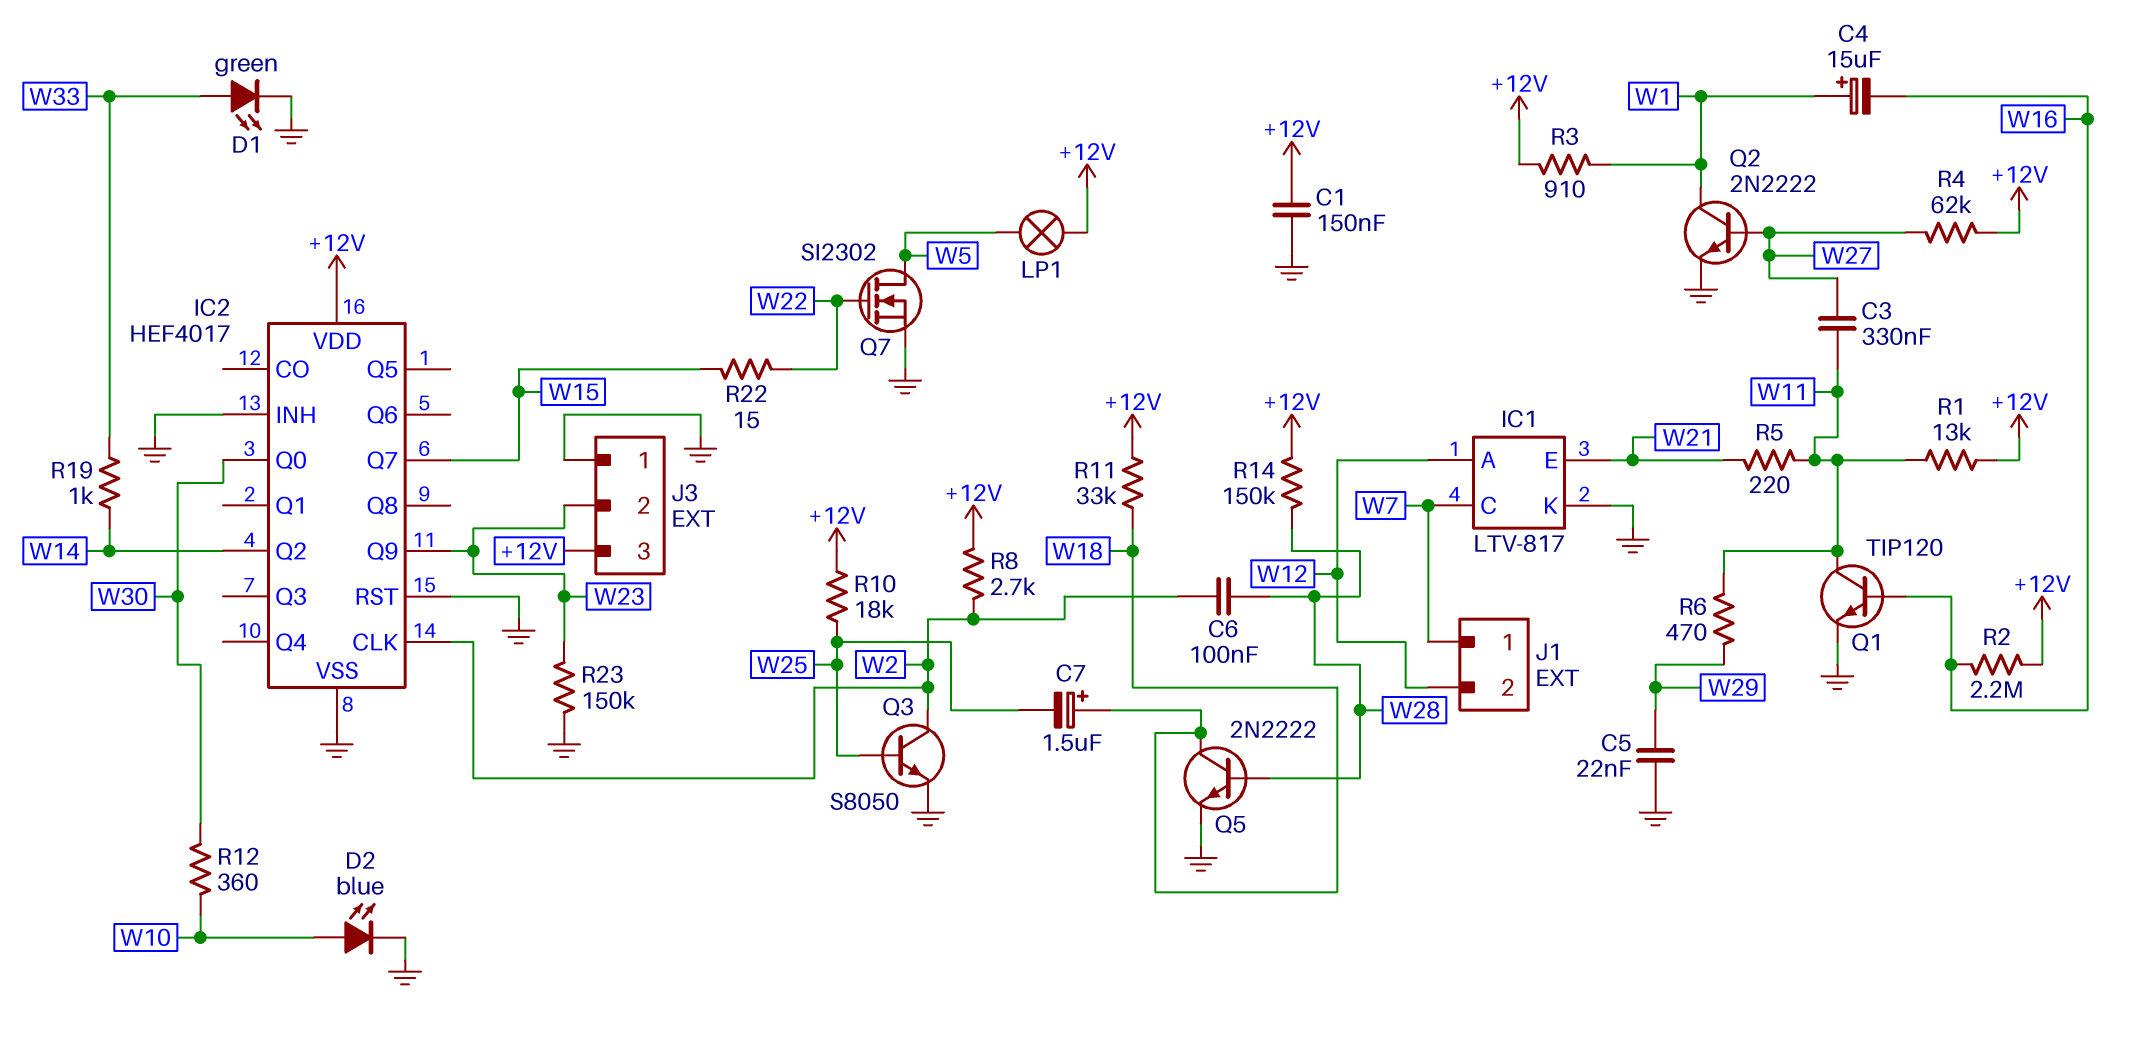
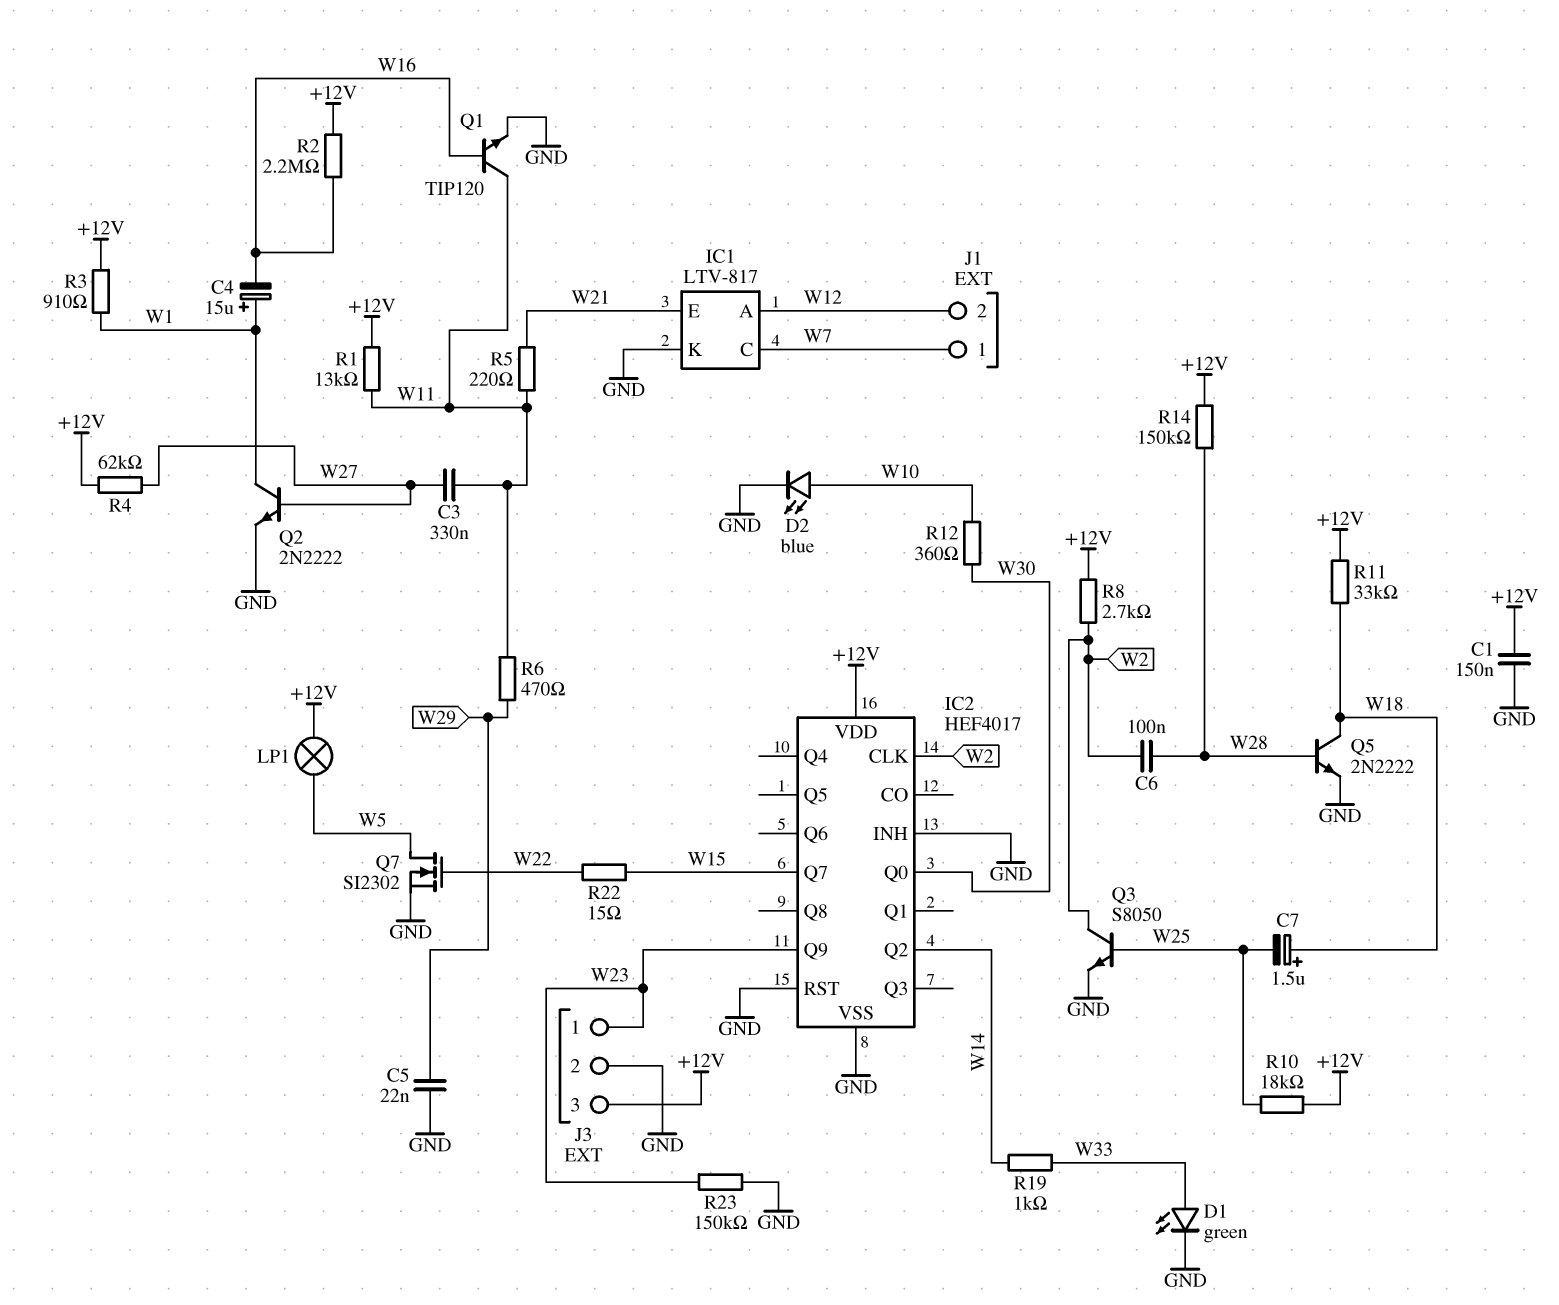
J3 pin 1: GND -> W23
J3 pin 2: W23 -> GND

